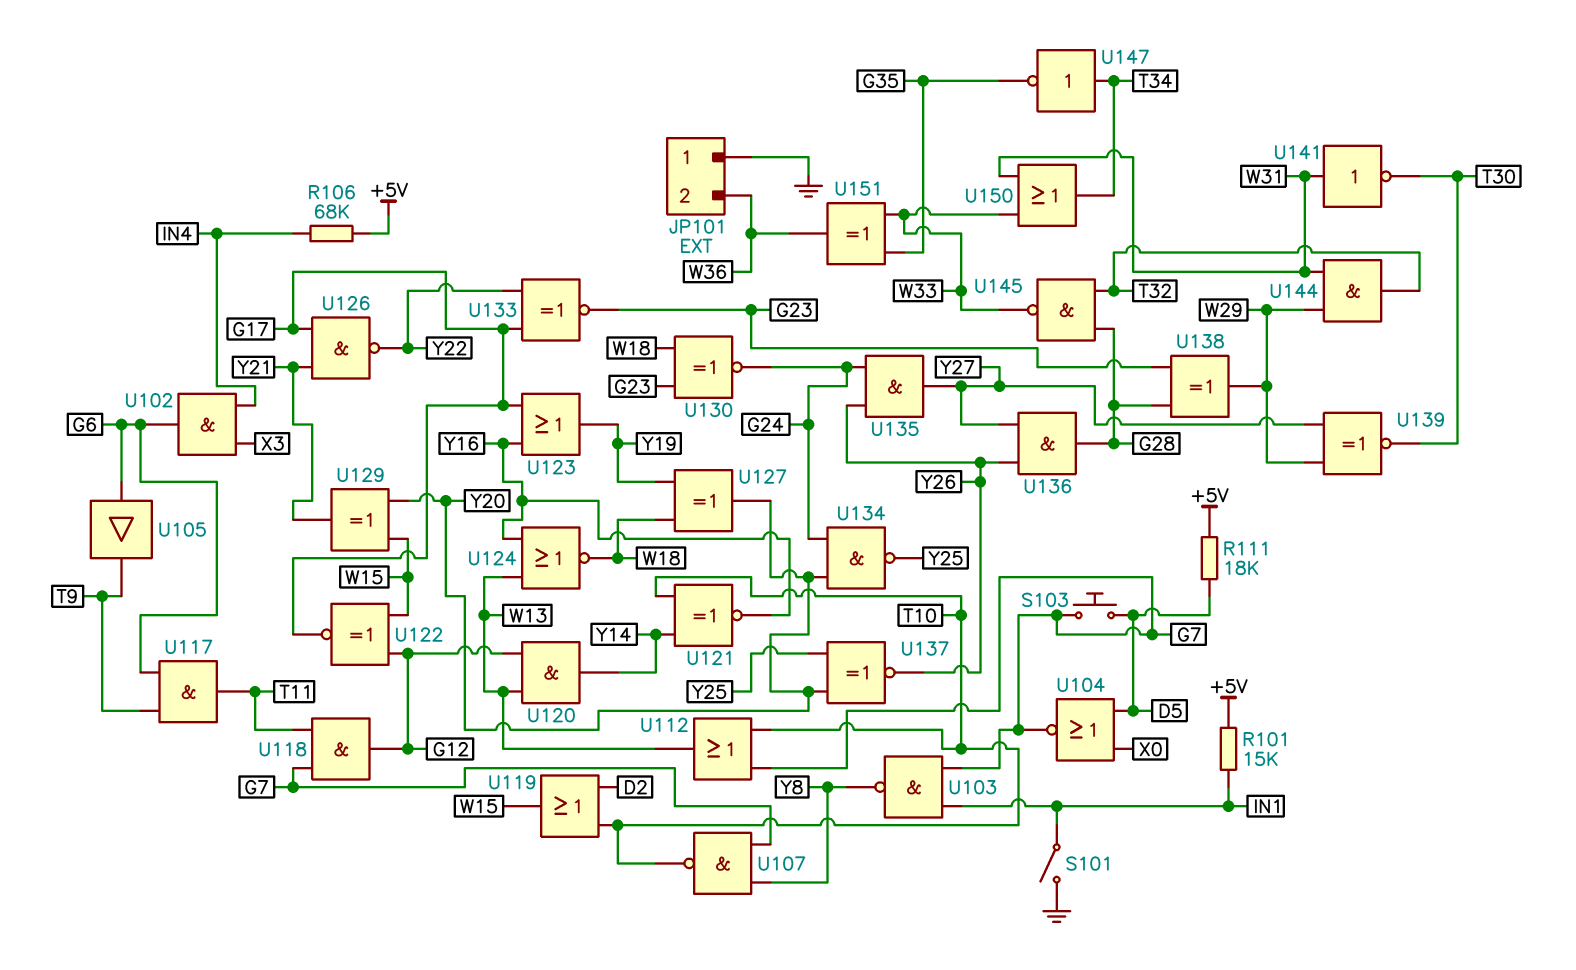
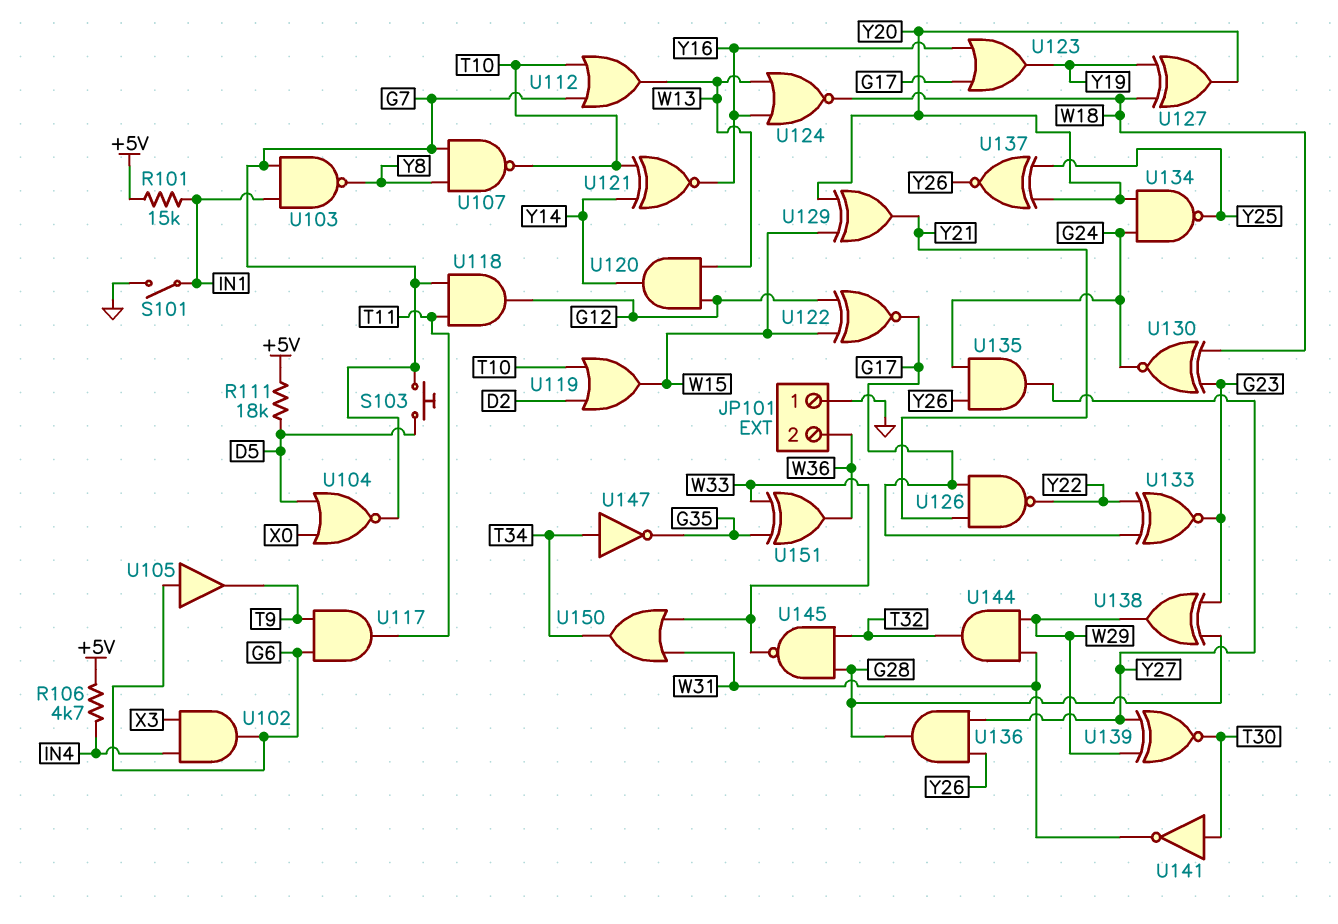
R106: 68k (+5V, IN4) -> 4.7k (+5V, IN4)
U141: NOT (in W31, out T30) -> NOT (in T30, out W31)

